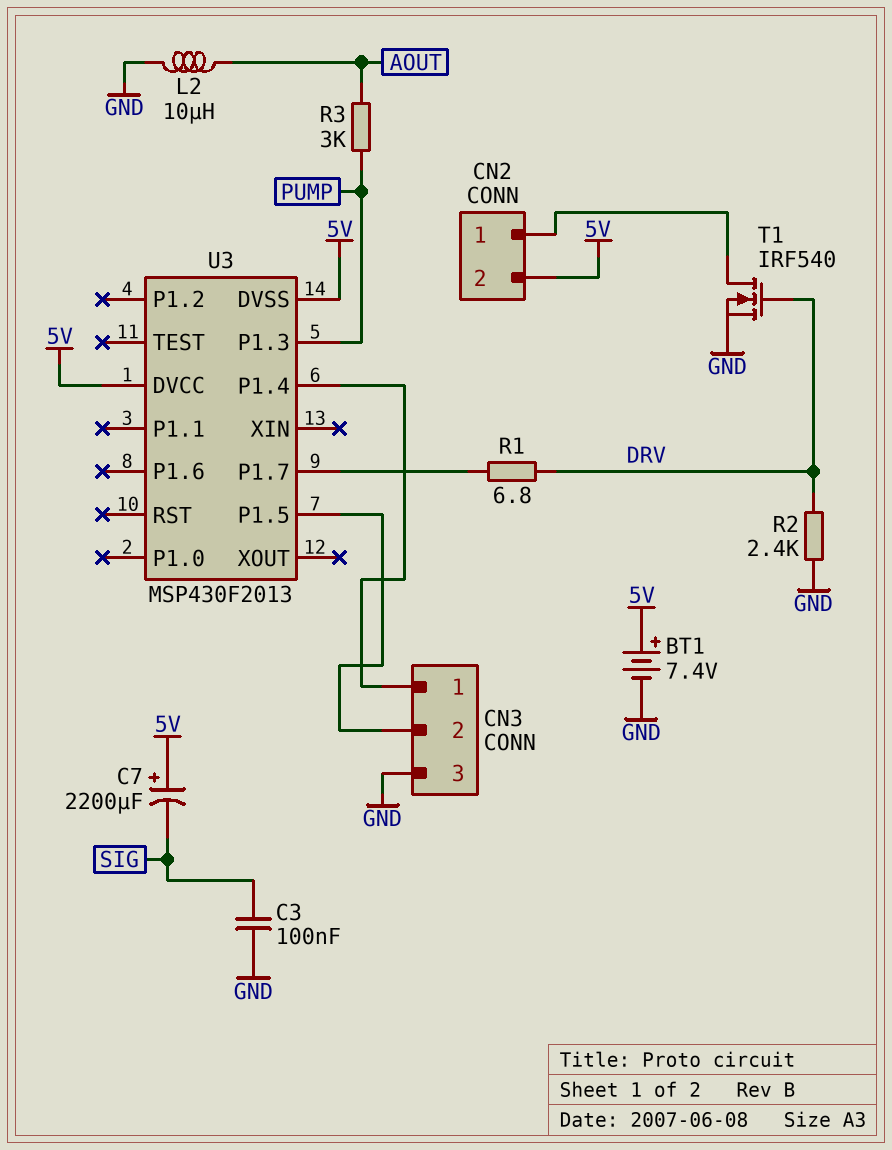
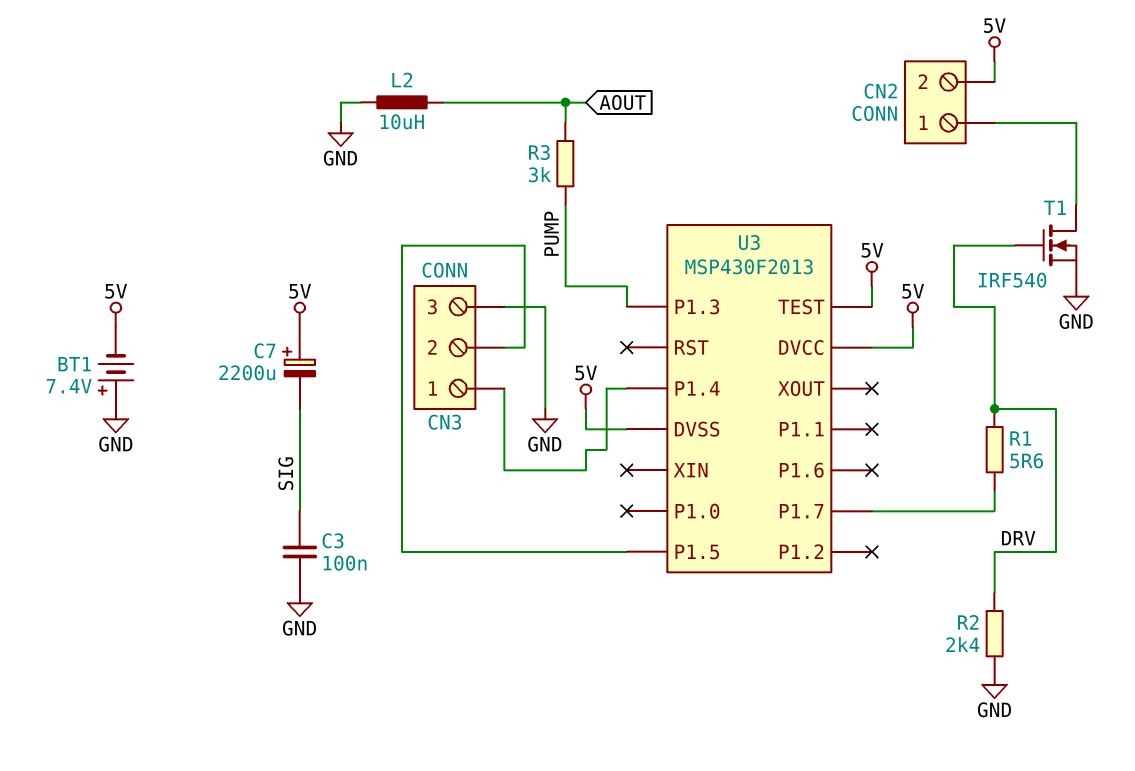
BT1: 7.4V (plus 5V, minus GND) -> 7.4V (plus GND, minus 5V)
R1: 6.8 (DRV, U3/P1.7) -> 5.6 (DRV, U3/P1.7)
U3 pin TEST: none -> 5V

